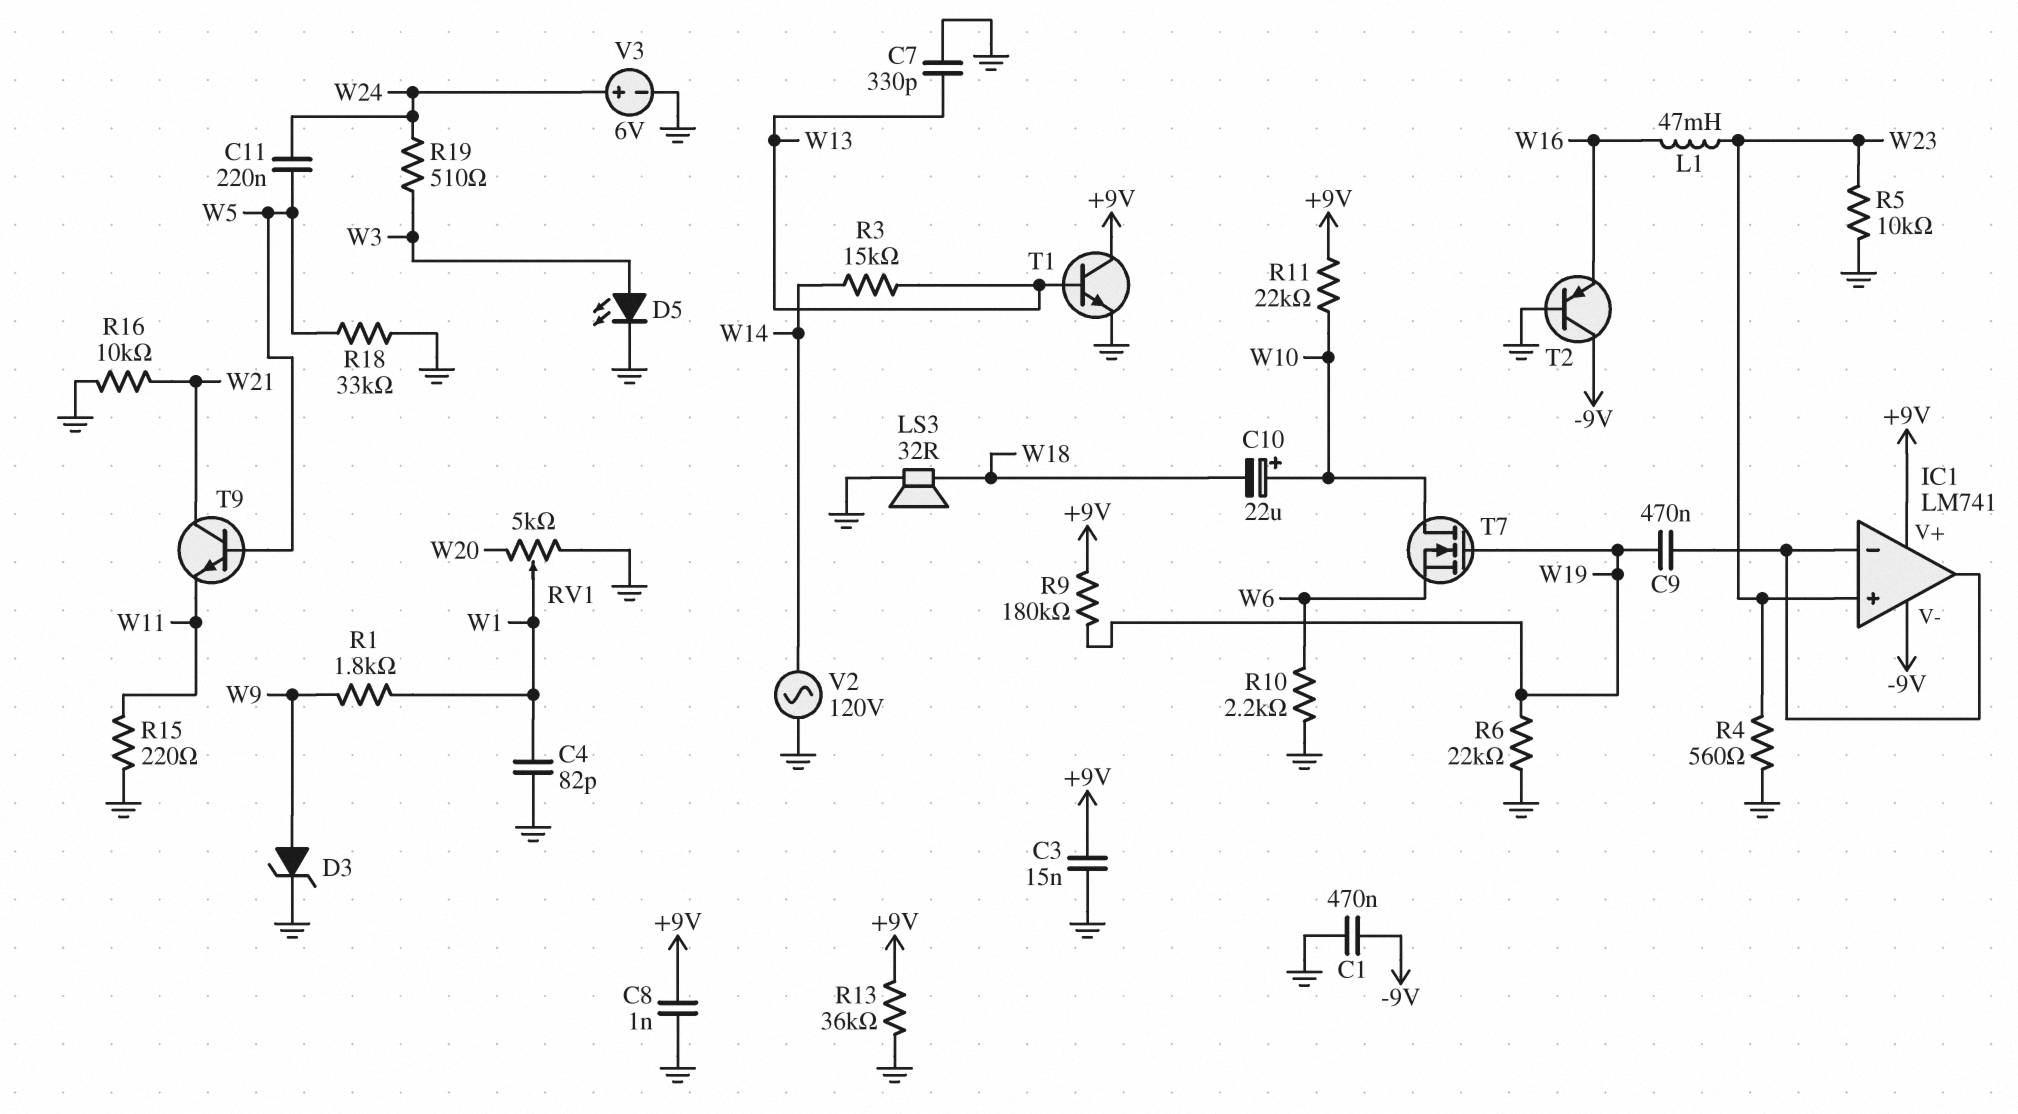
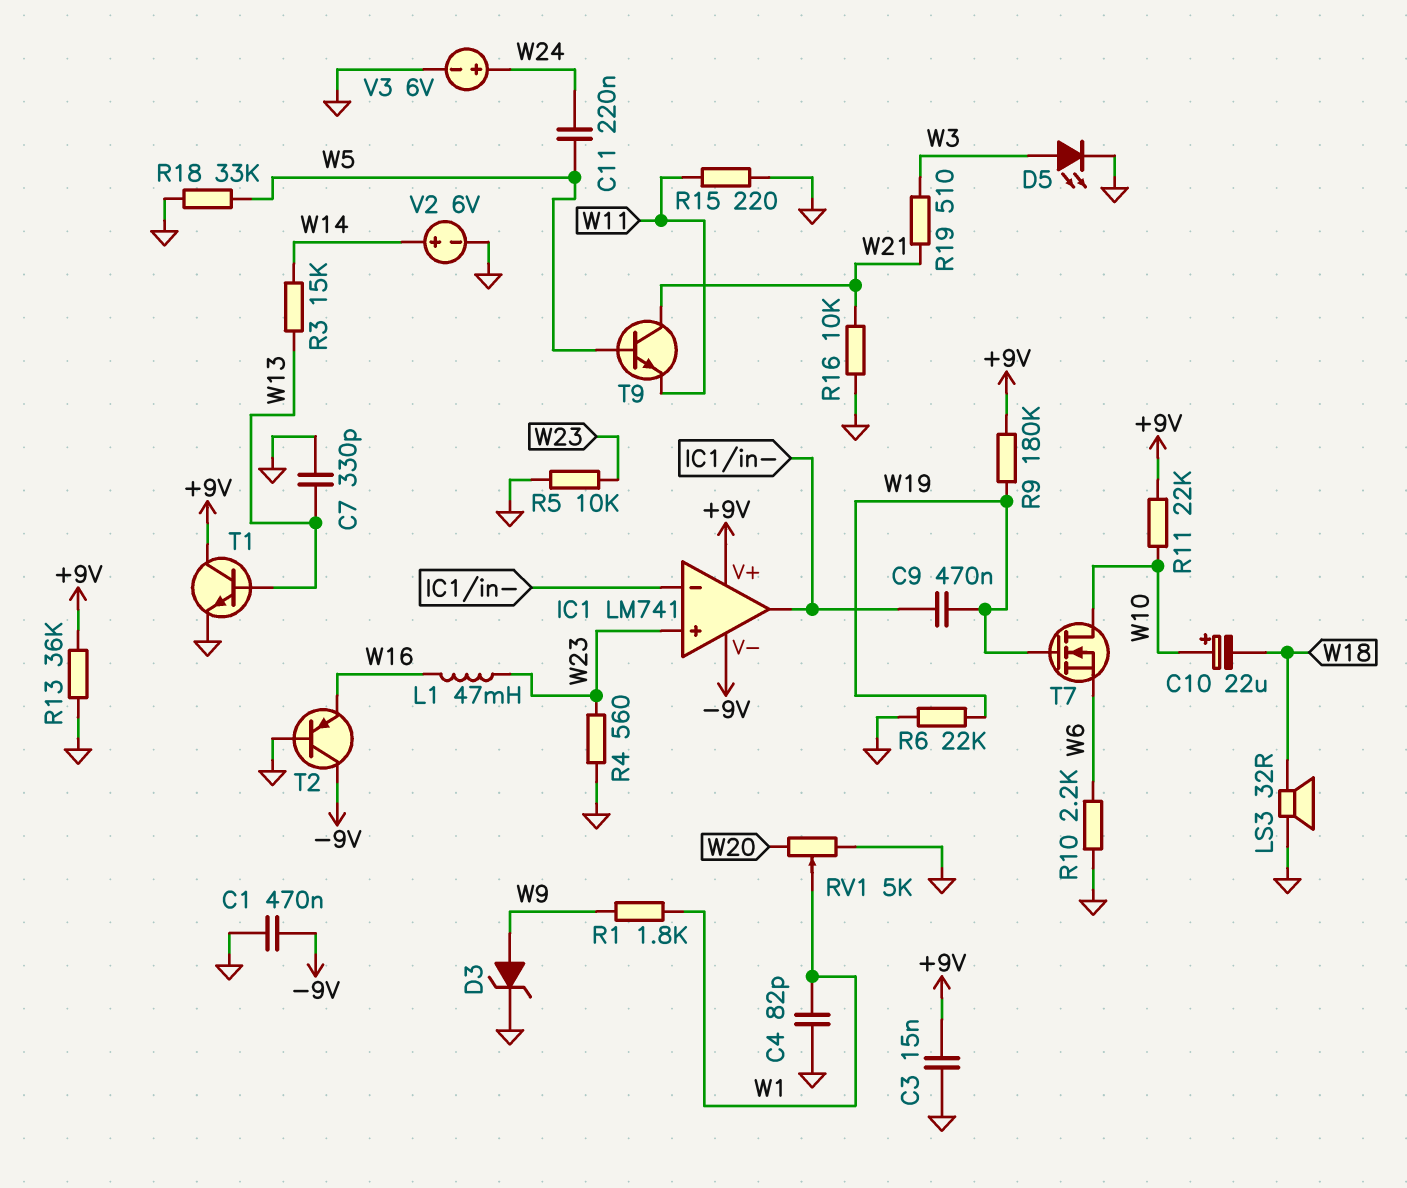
C8: 1nF (+9V, GND) -> none
R19: 510 (W3, W24) -> 510 (W3, W21)
V2: AC 120V (GND, W14) -> 6V (plus W14, minus GND)

